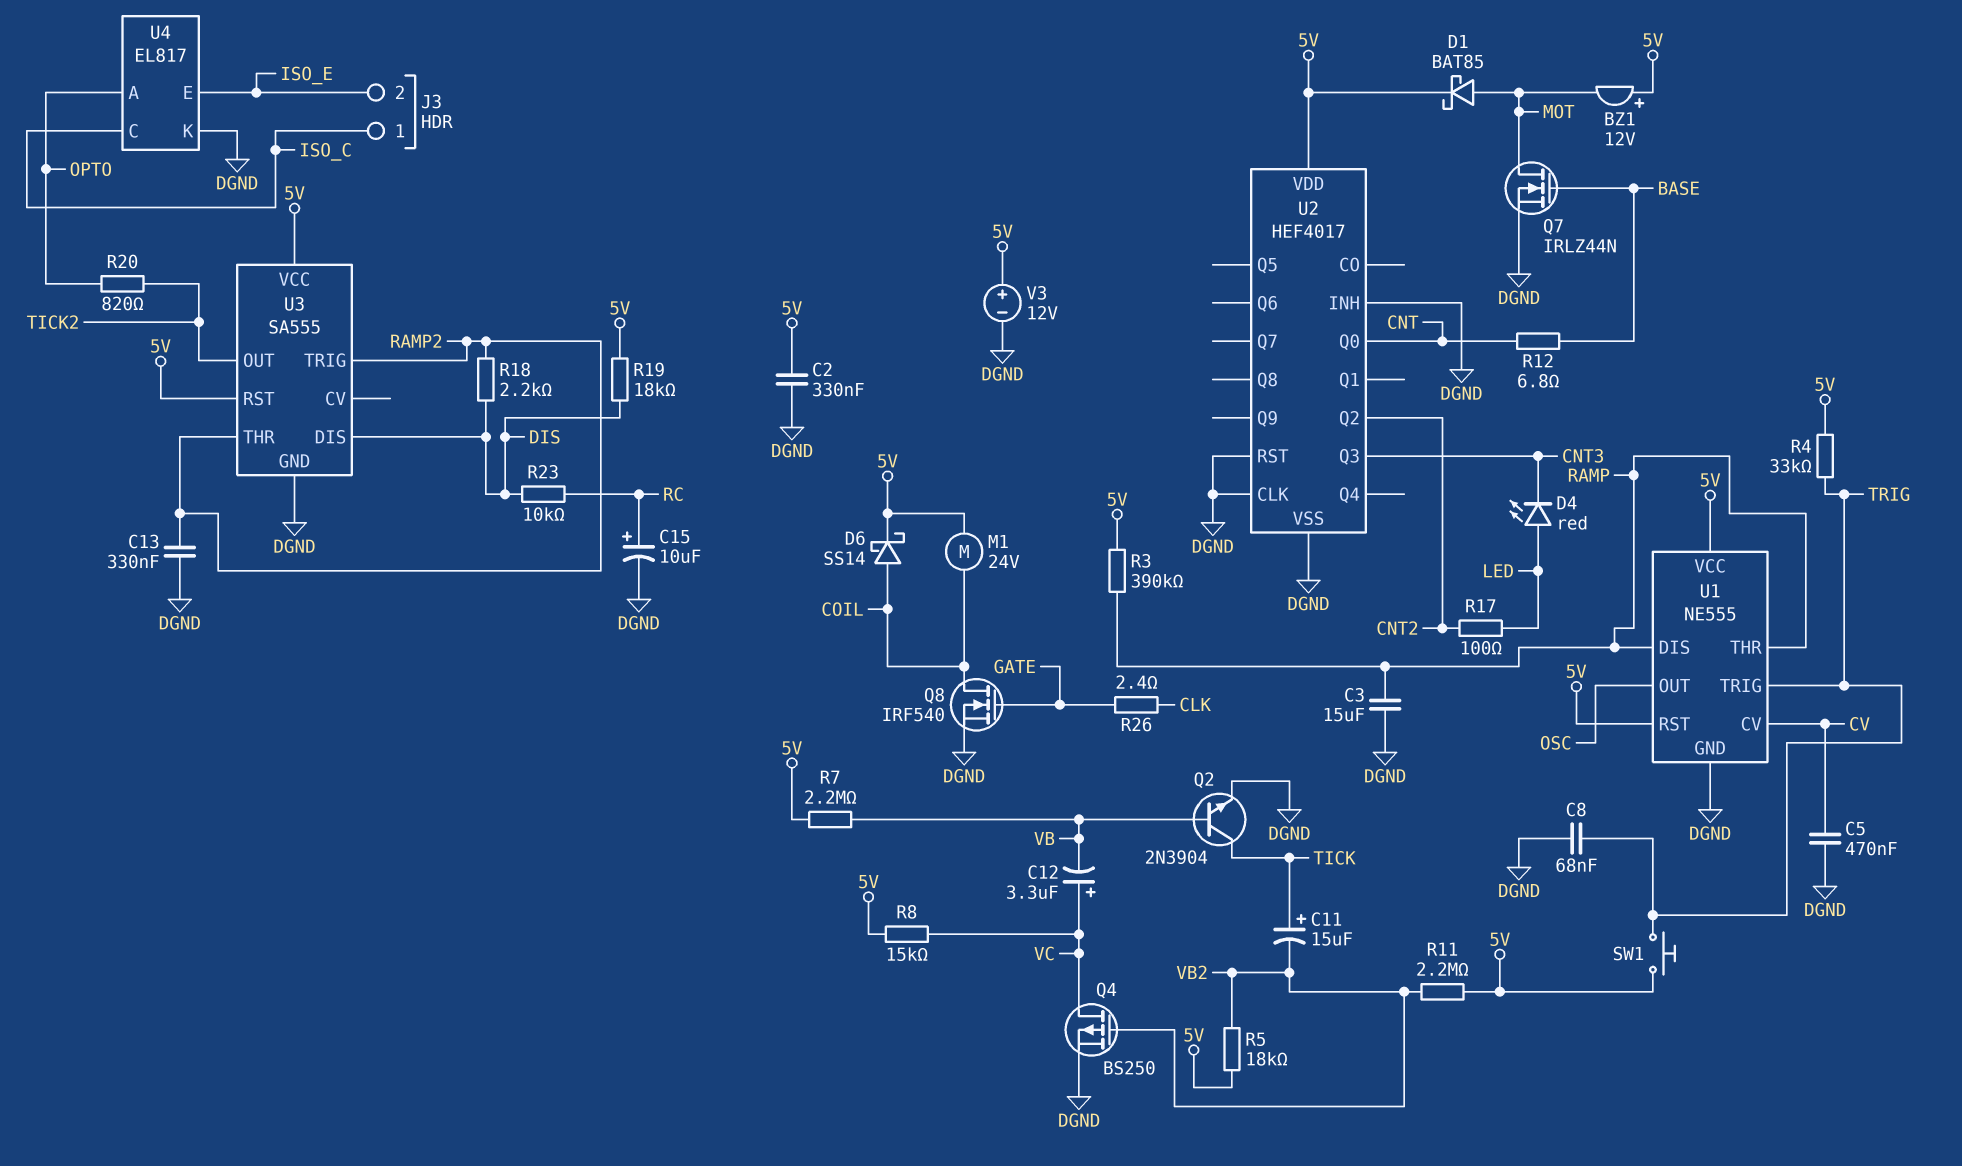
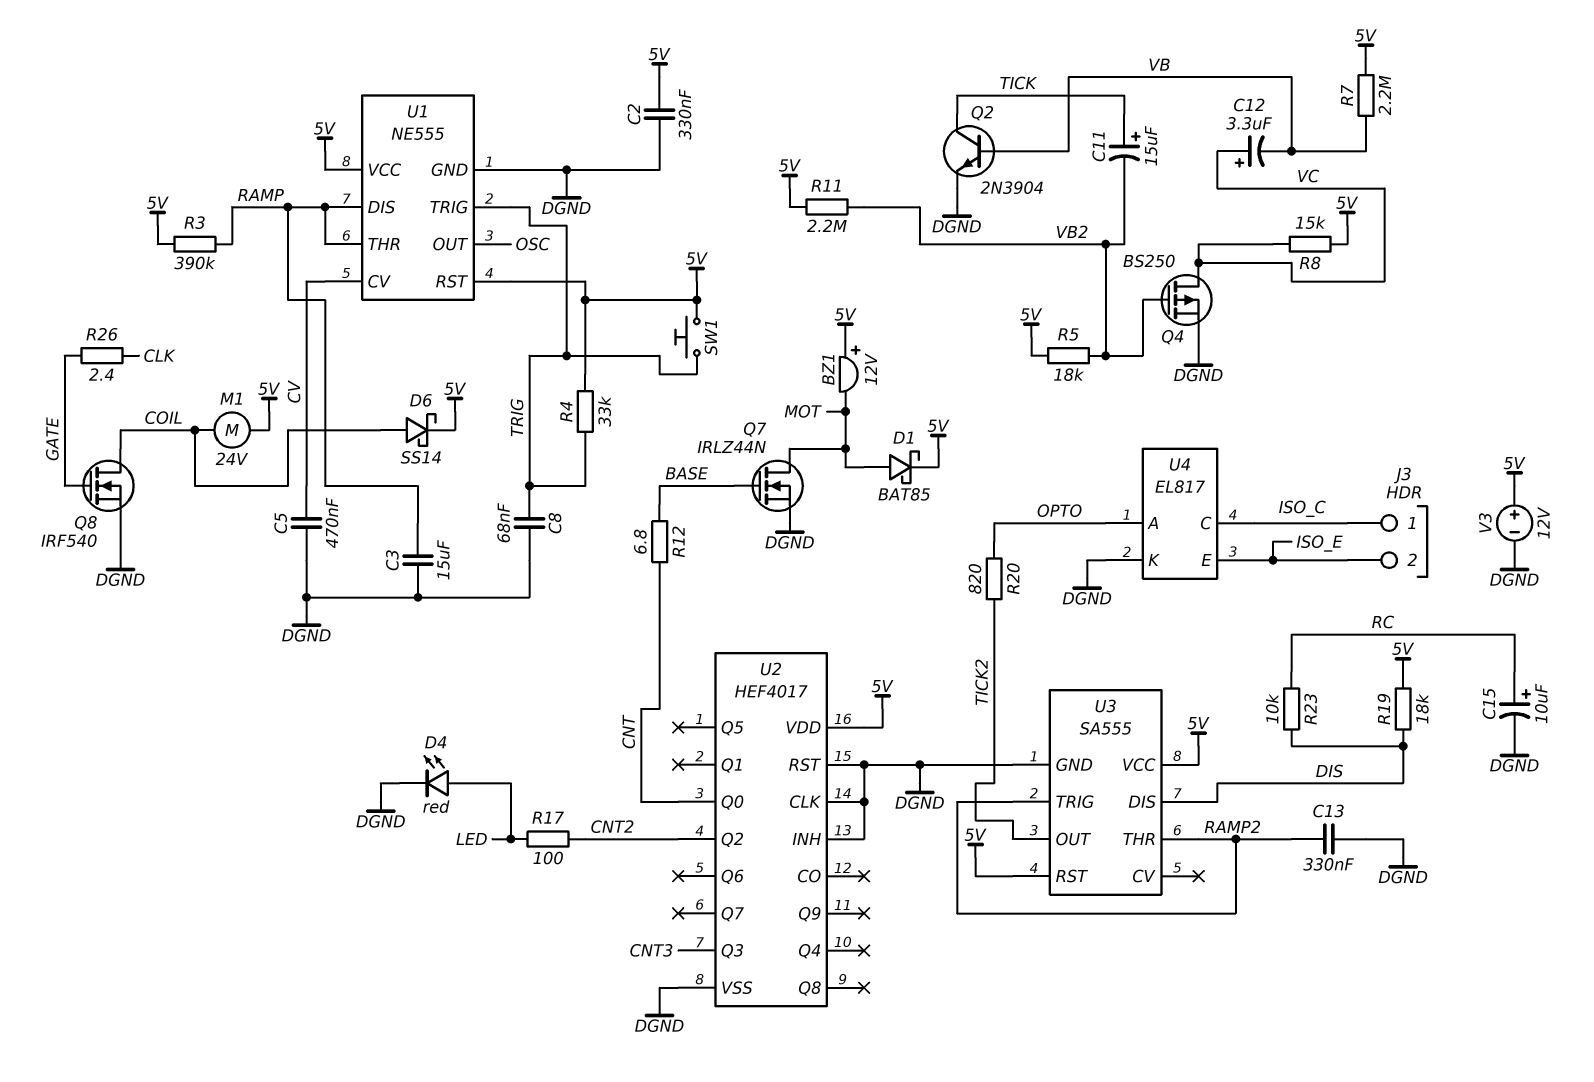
D4: LED red (A LED, K CNT3) -> LED red (A LED, K DGND)
R18: 2.2k (DIS, RAMP2) -> none

